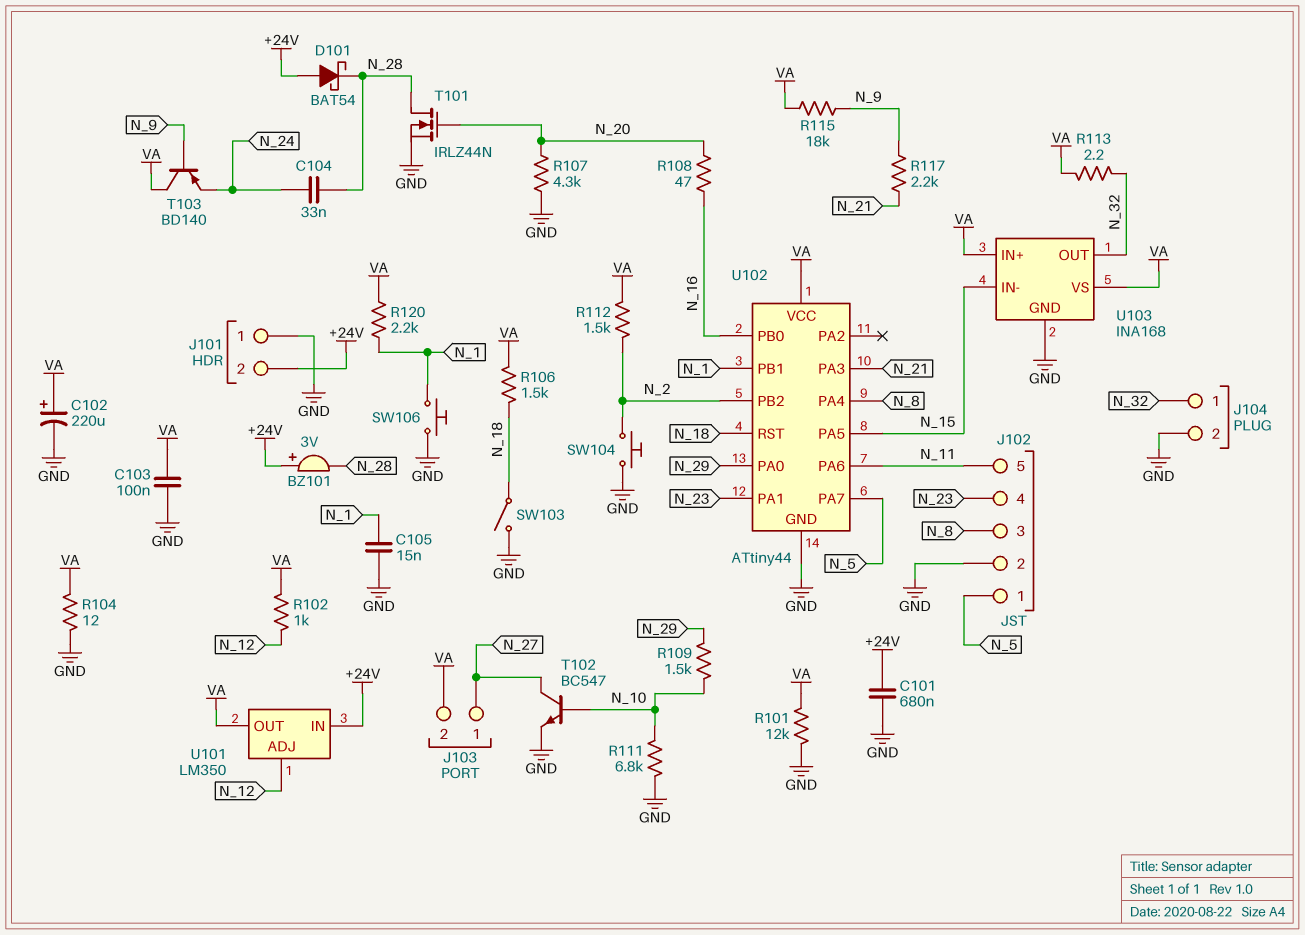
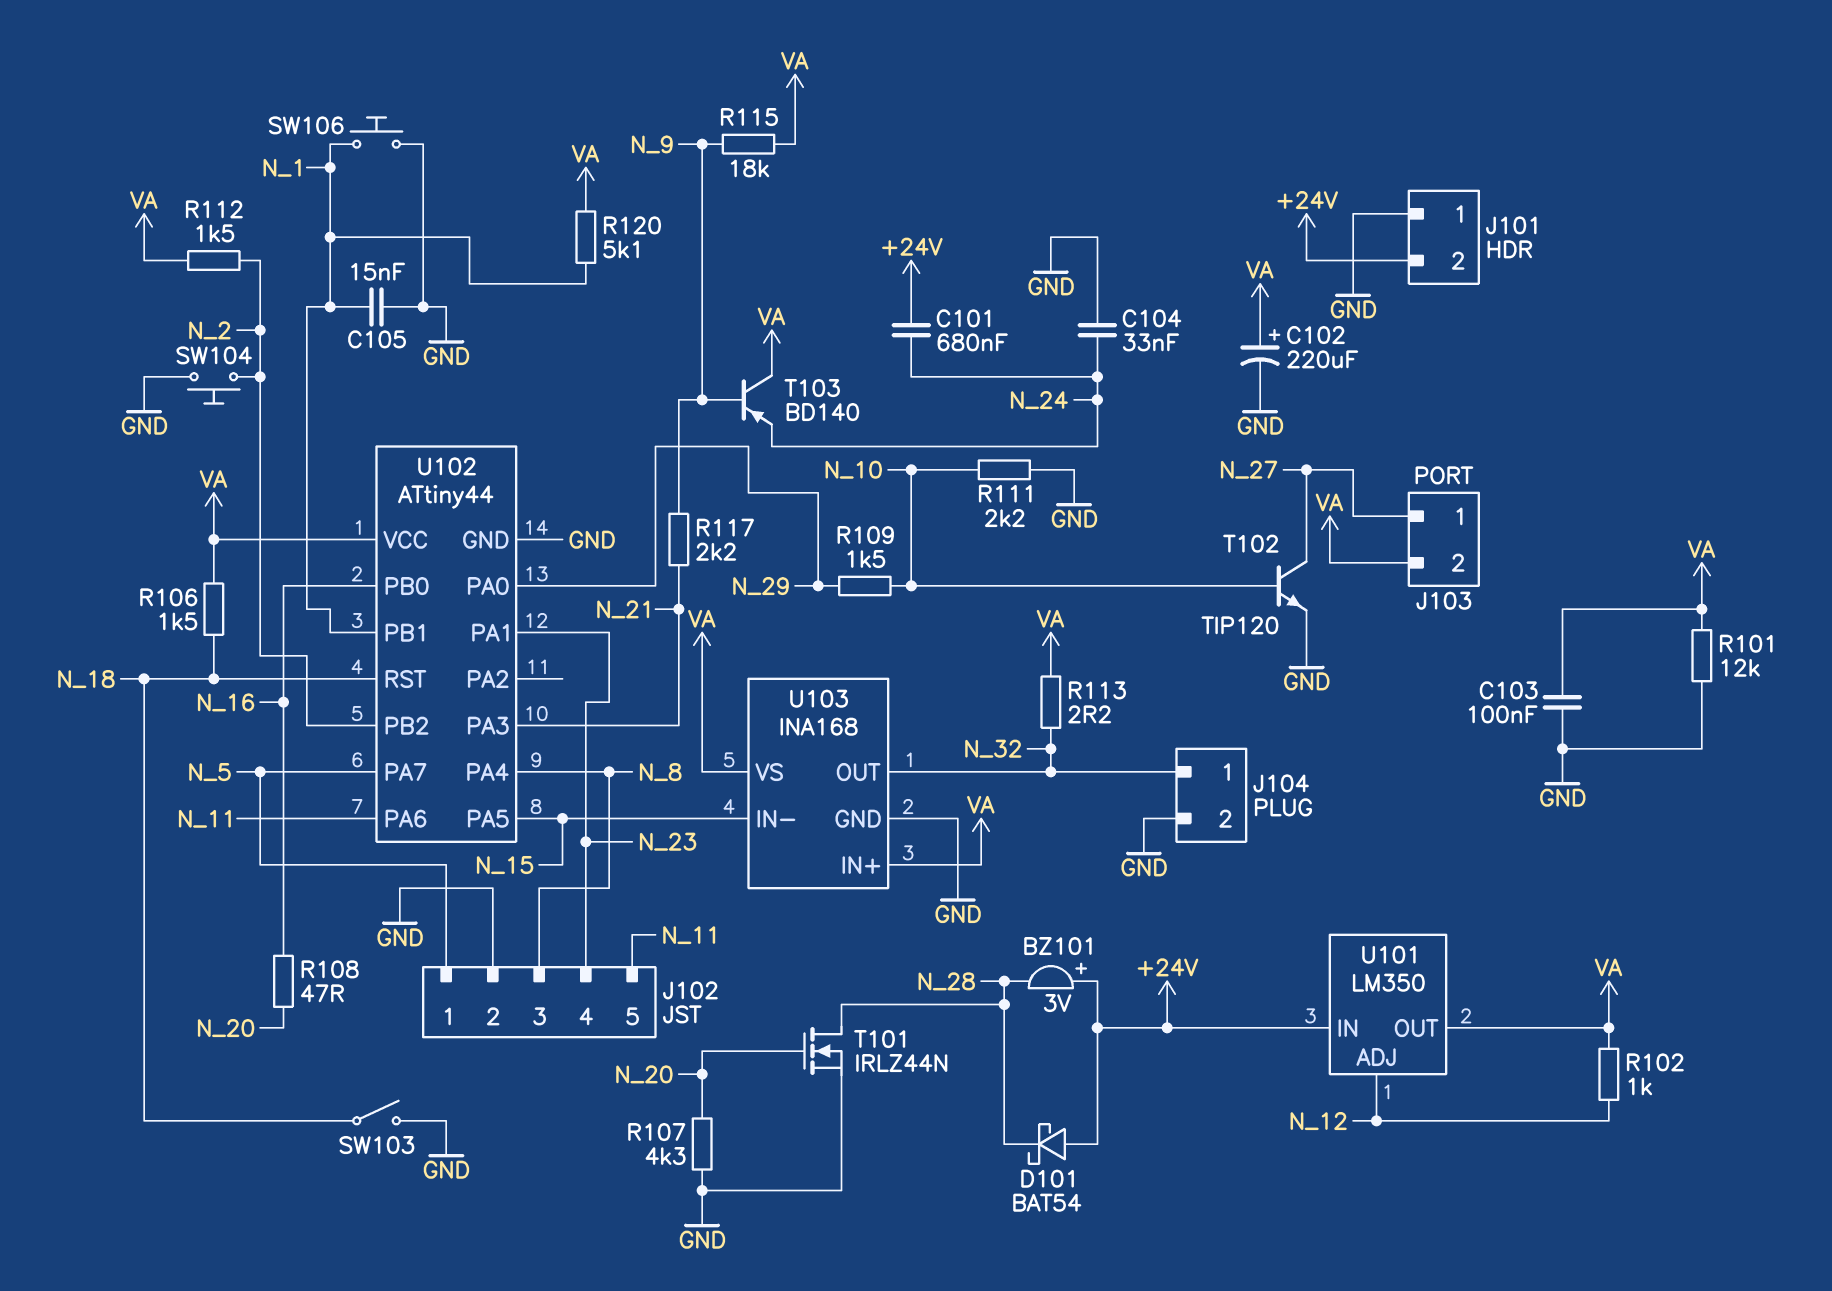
C101: 680nF (+24V, GND) -> 680nF (+24V, N_24)
C104: 33nF (N_24, N_28) -> 33nF (GND, N_24)
R104: 12 (GND, VA) -> none
R111: 6.8k (GND, N_10) -> 2.2k (GND, N_10)
R120: 2.2k (N_1, VA) -> 5.1k (N_1, VA)
T102: NPN BC547 (B N_10, C N_27, E GND) -> NPN TIP120 (B N_10, C N_27, E GND)

